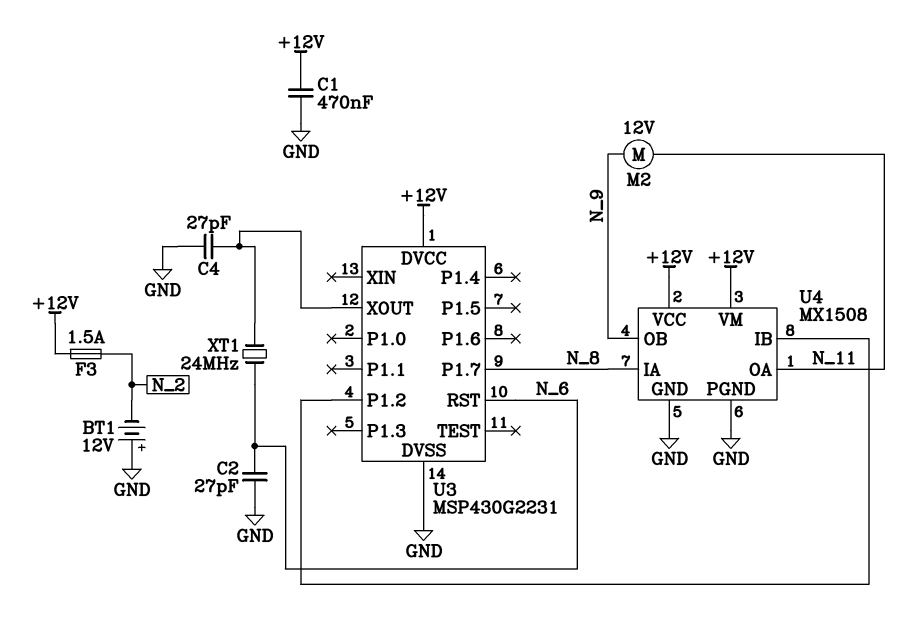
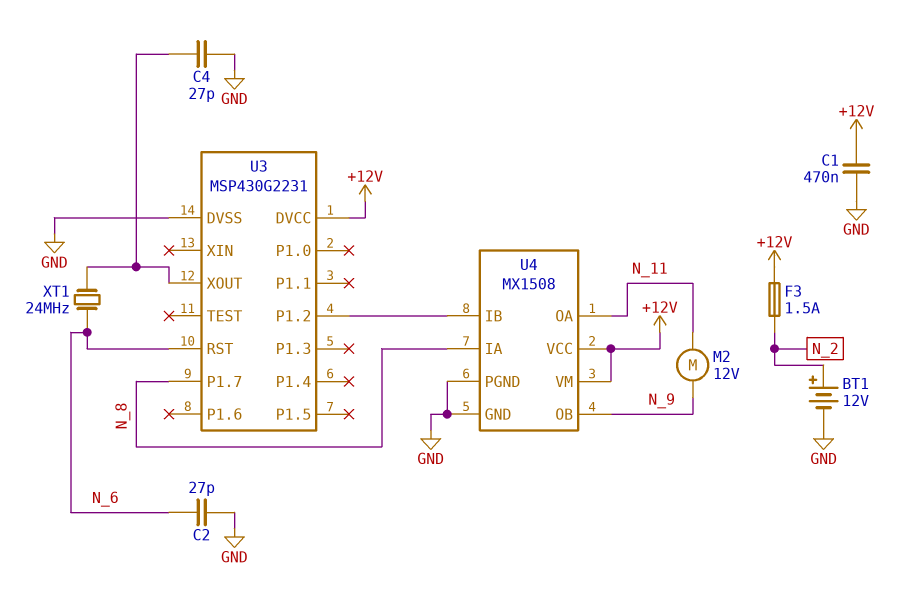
BT1: 12V (plus GND, minus N_2) -> 12V (plus N_2, minus GND)

